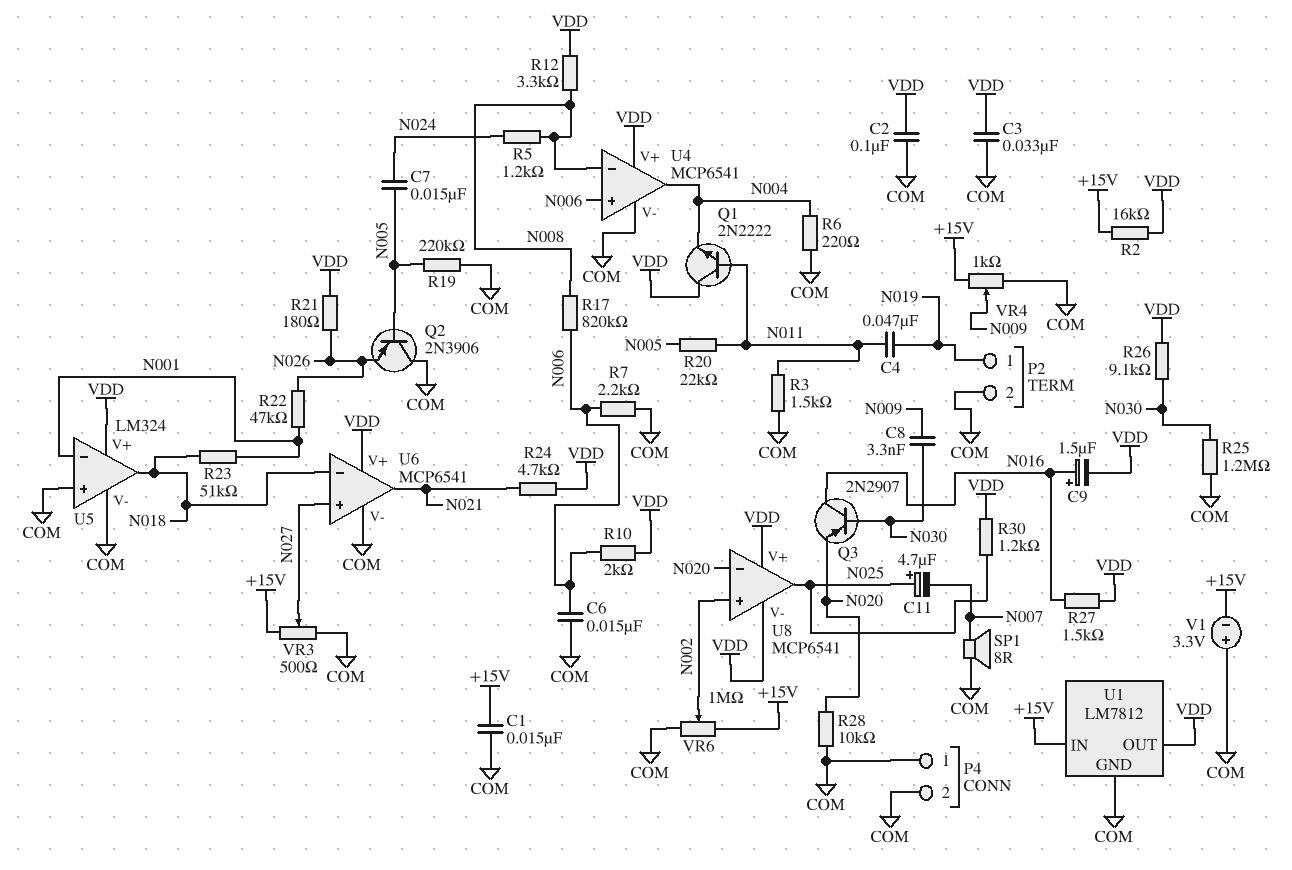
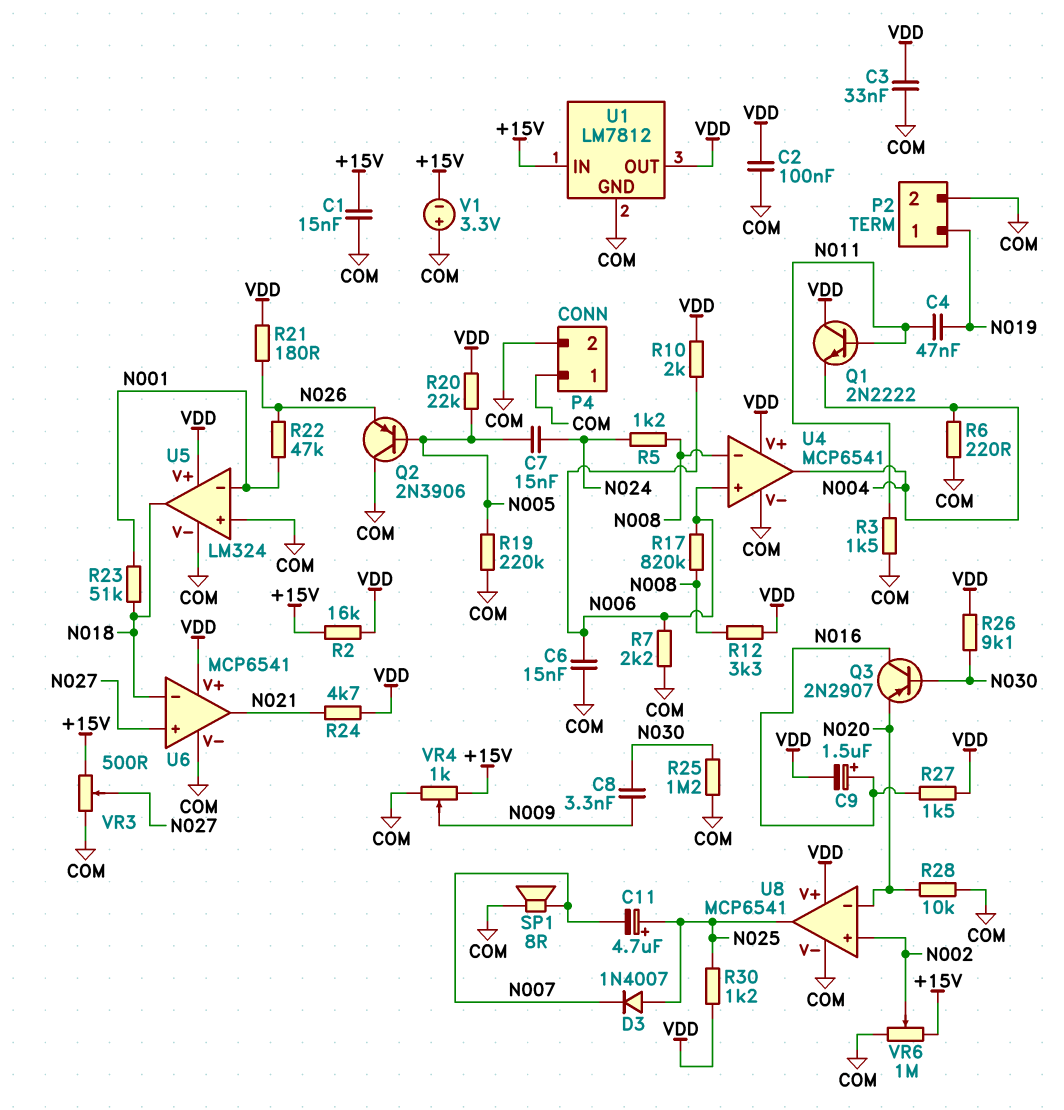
D3: none -> diode 1N4007 (A N025, K N007)
R20: 22k (N005, N011) -> 22k (N005, VDD)
U8 pin V-: VDD -> COM

